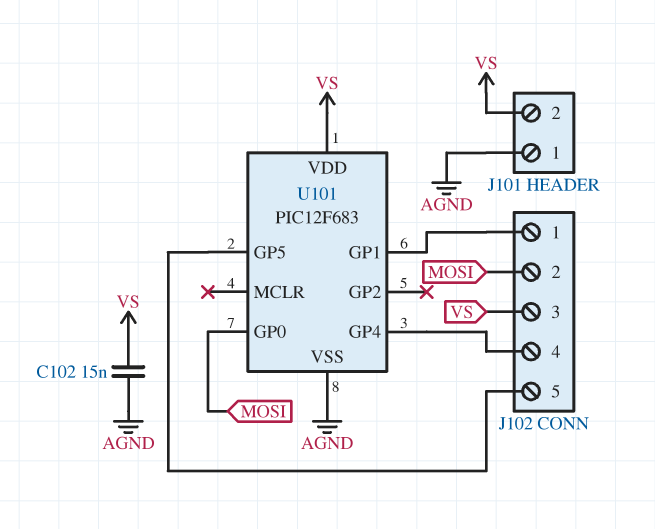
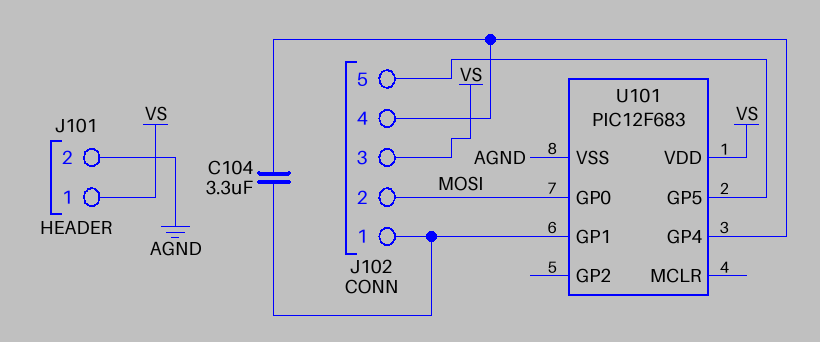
C102: 15nF (AGND, VS) -> none
C104: none -> 3.3uF (J102/1, J102/4)
J101 pin 1: AGND -> VS
J101 pin 2: VS -> AGND

